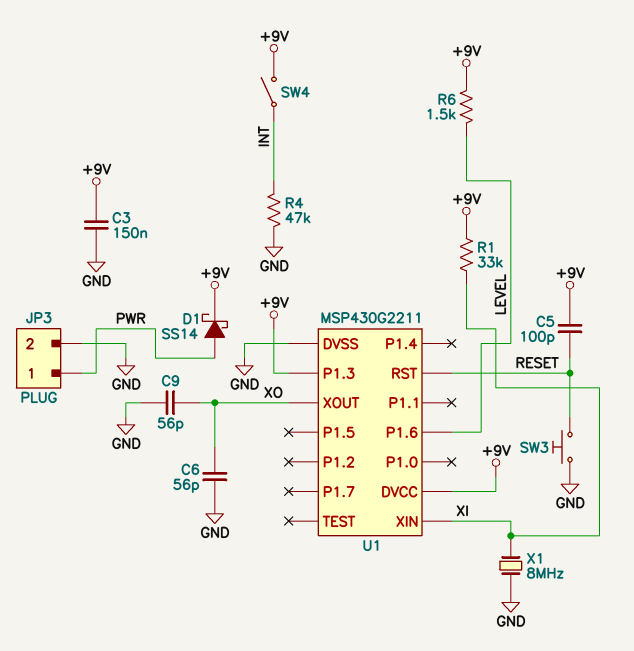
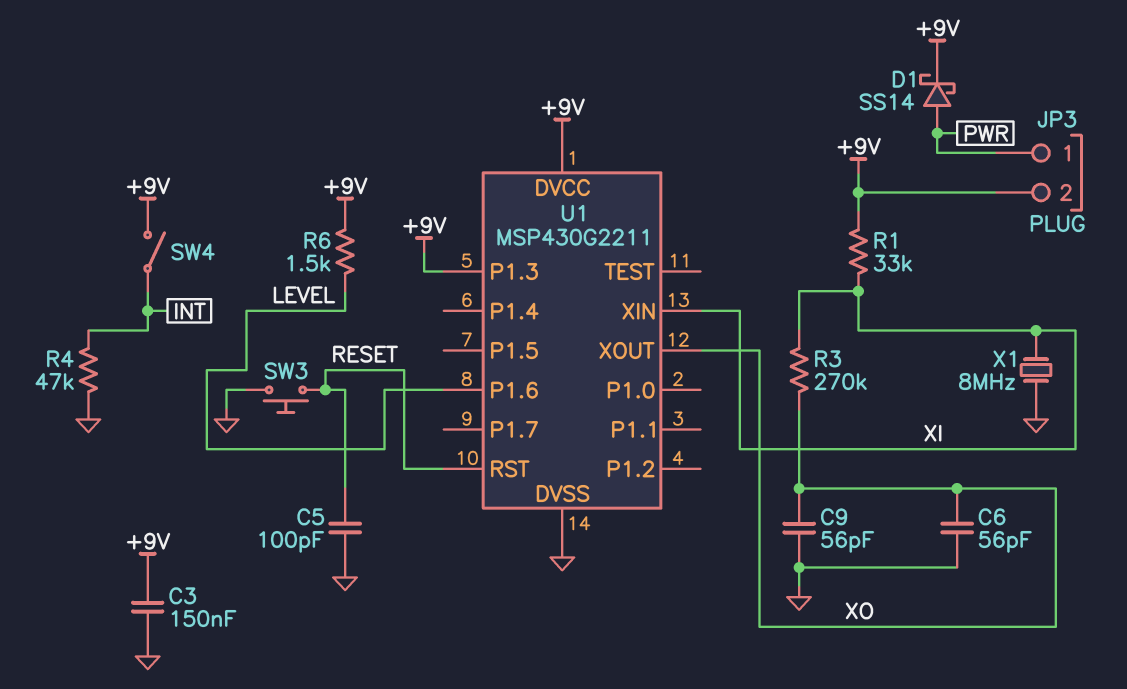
C5: 100pF (+9V, RESET) -> 100pF (GND, RESET)
JP3 pin 2: GND -> +9V
R3: none -> 270k (XI, XO)

